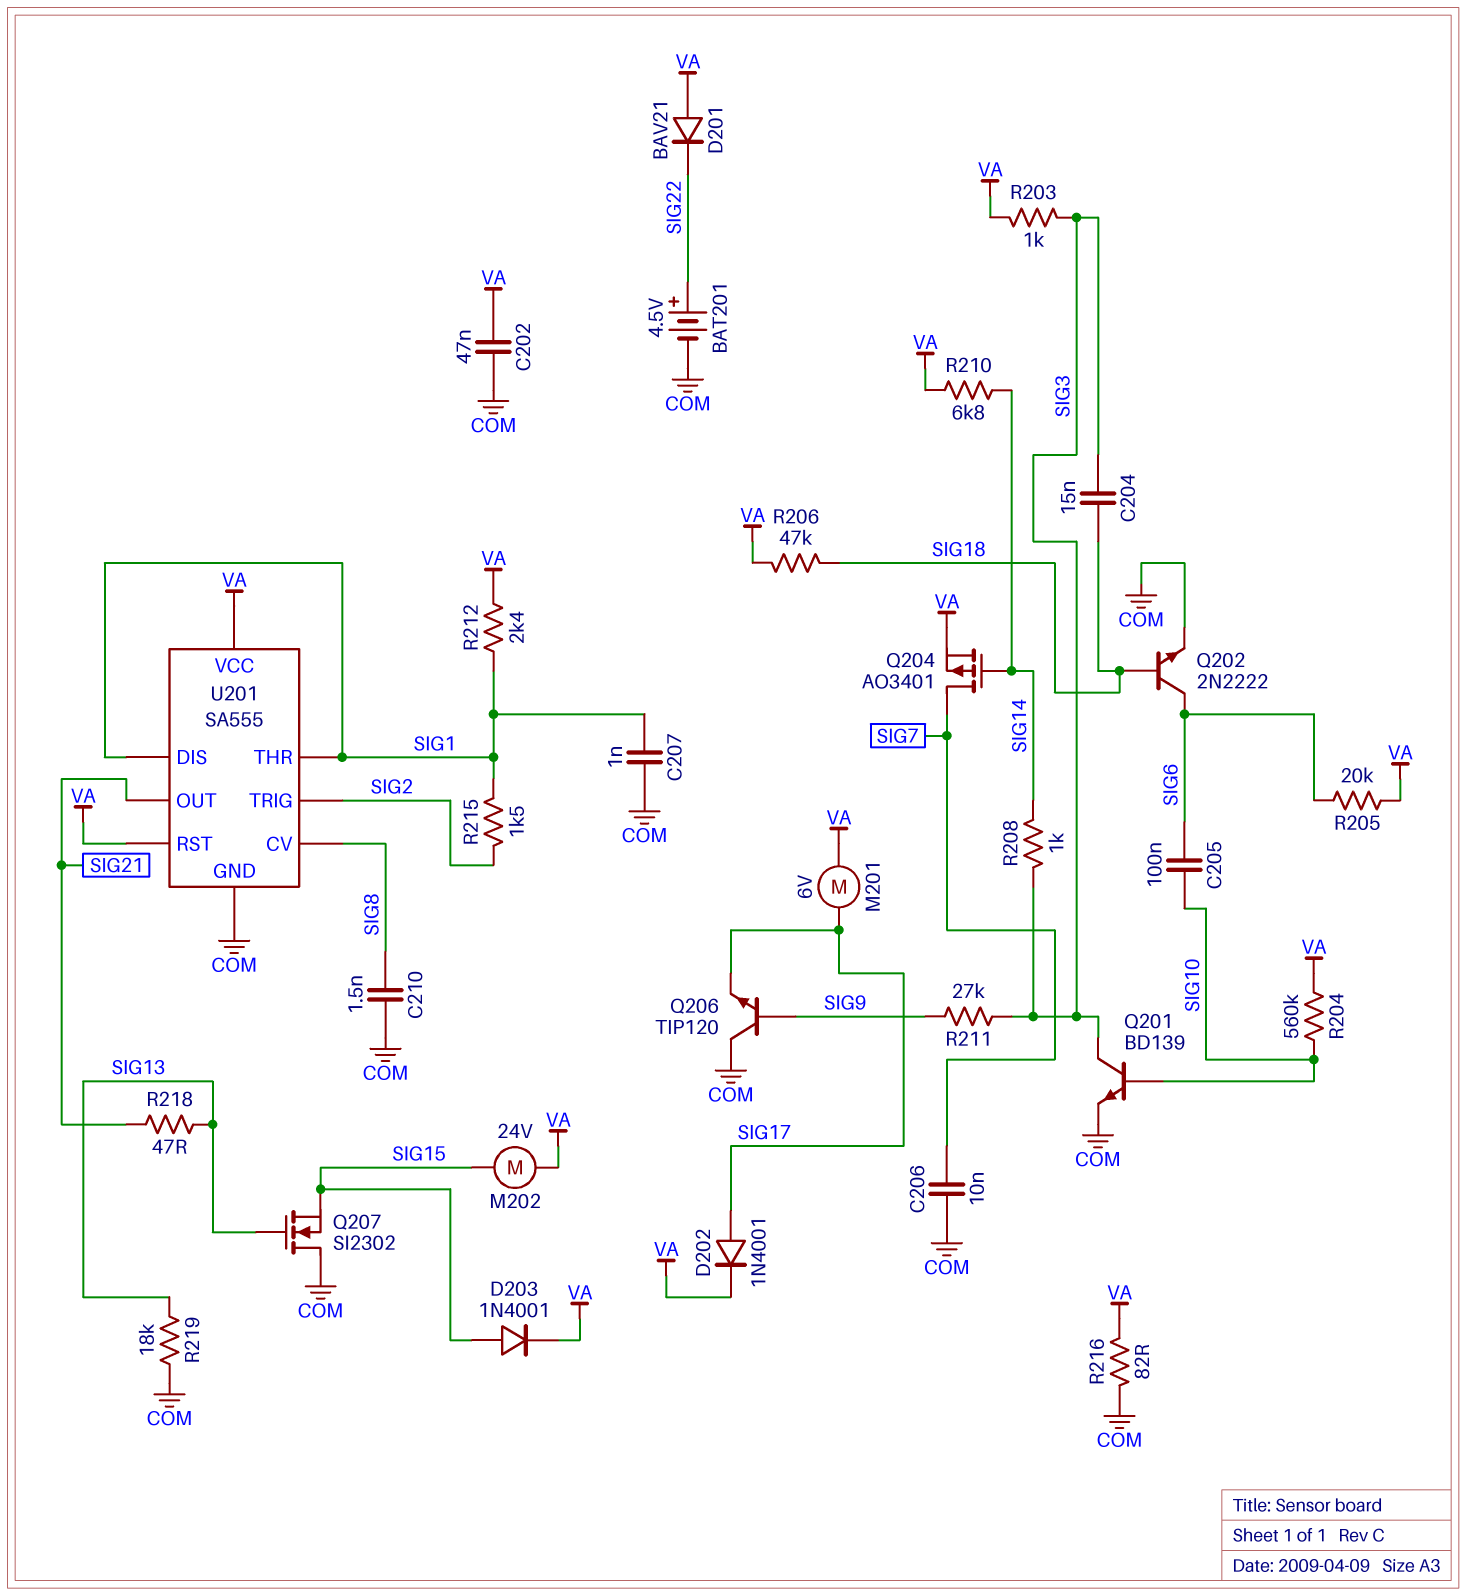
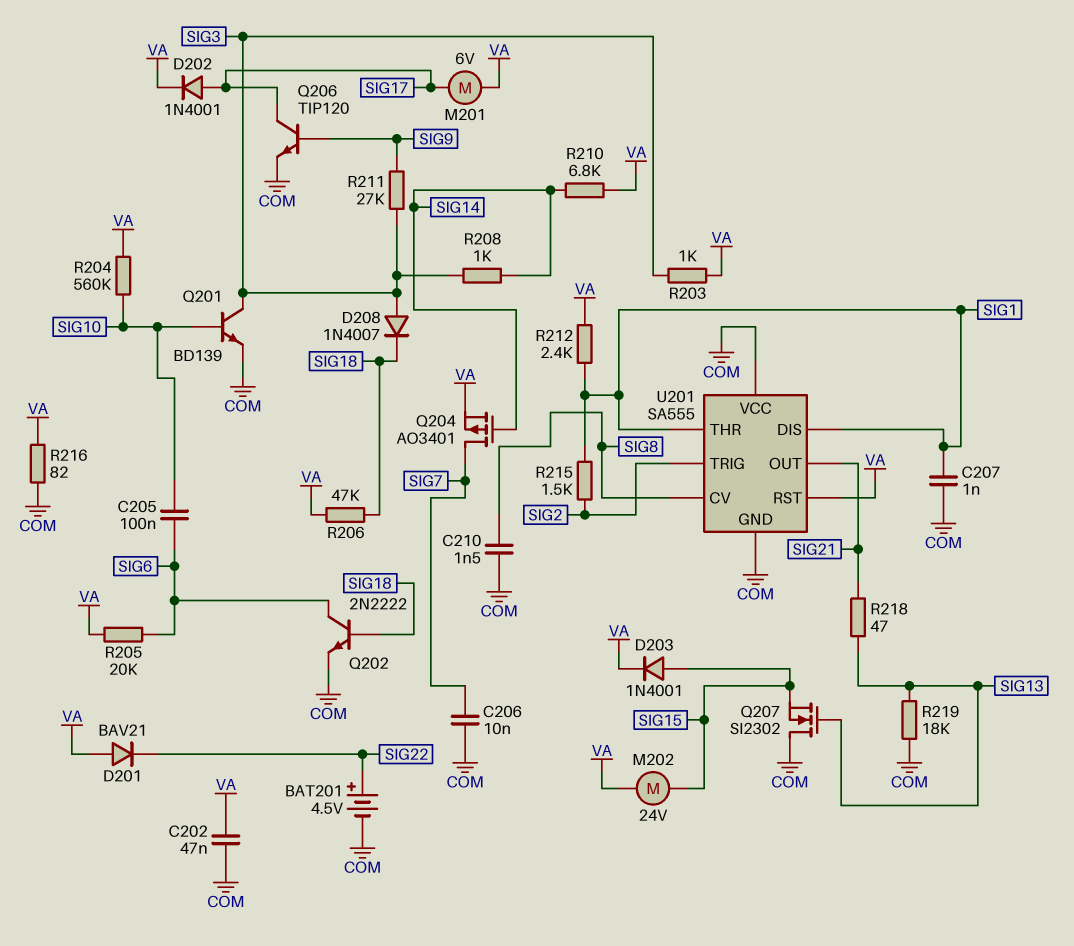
C204: 15nF (SIG3, SIG18) -> none
D208: none -> diode 1N4007 (A SIG3, K SIG18)
Q206: NPN TIP120 (B SIG9, C COM, E SIG17) -> NPN TIP120 (B SIG9, C SIG17, E COM)
U201 pin VCC: VA -> COM

